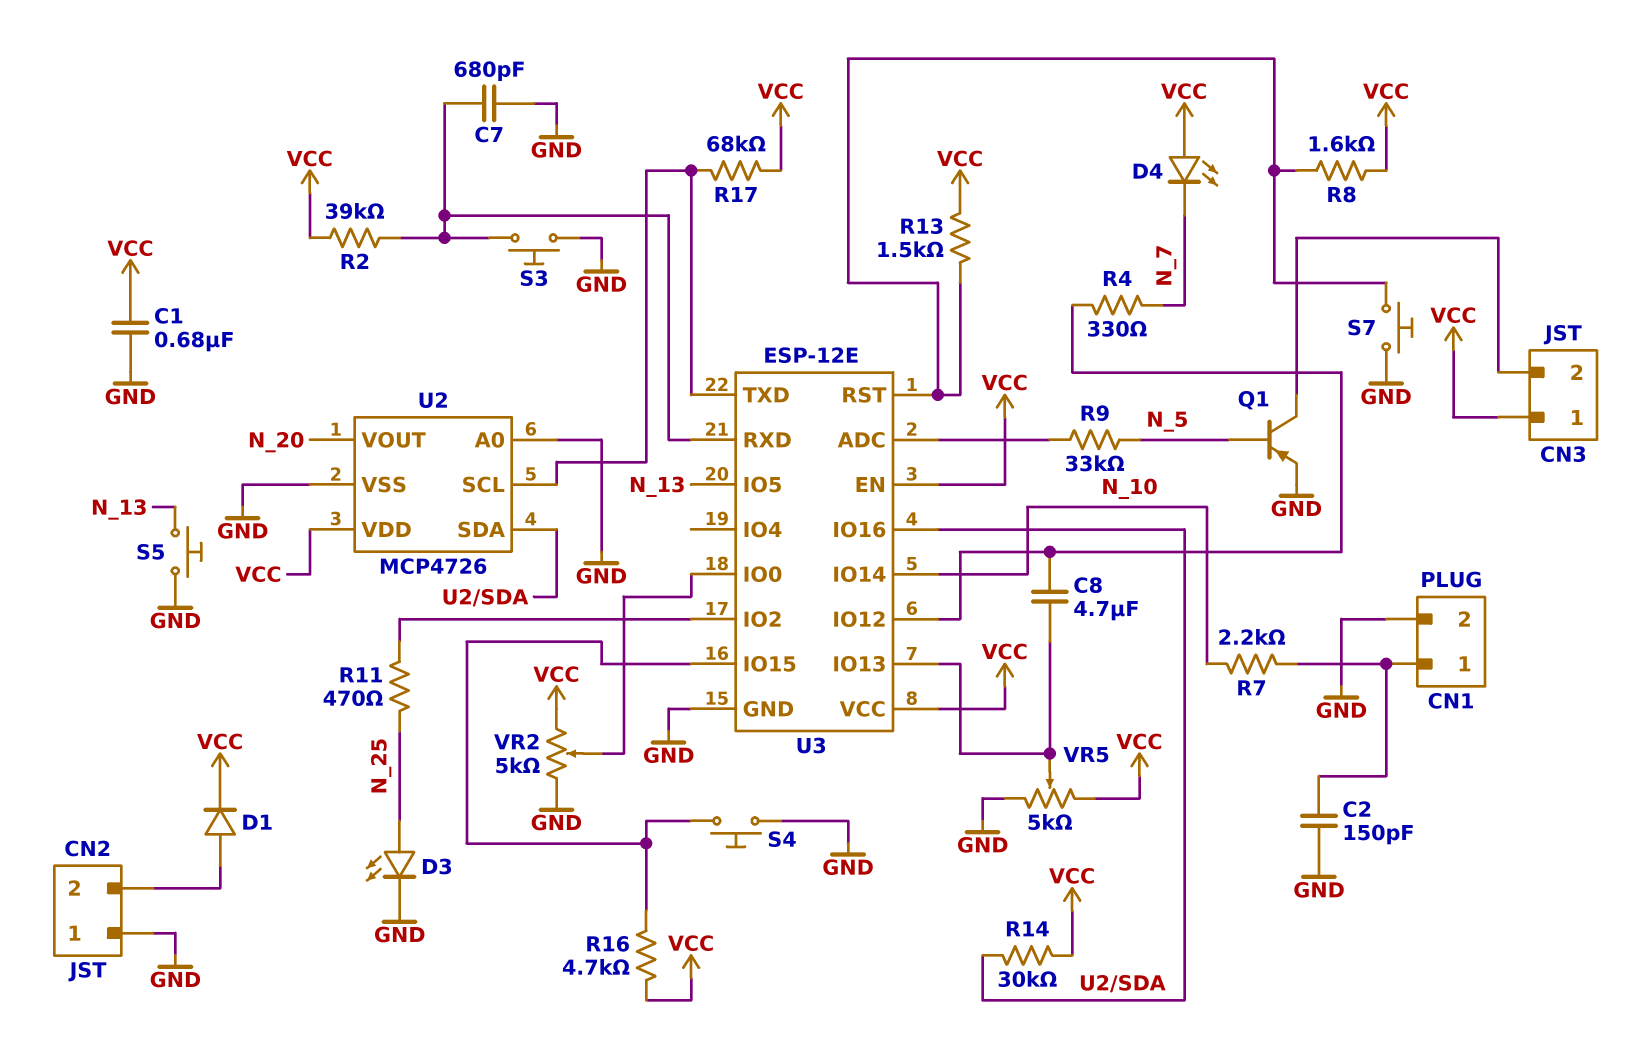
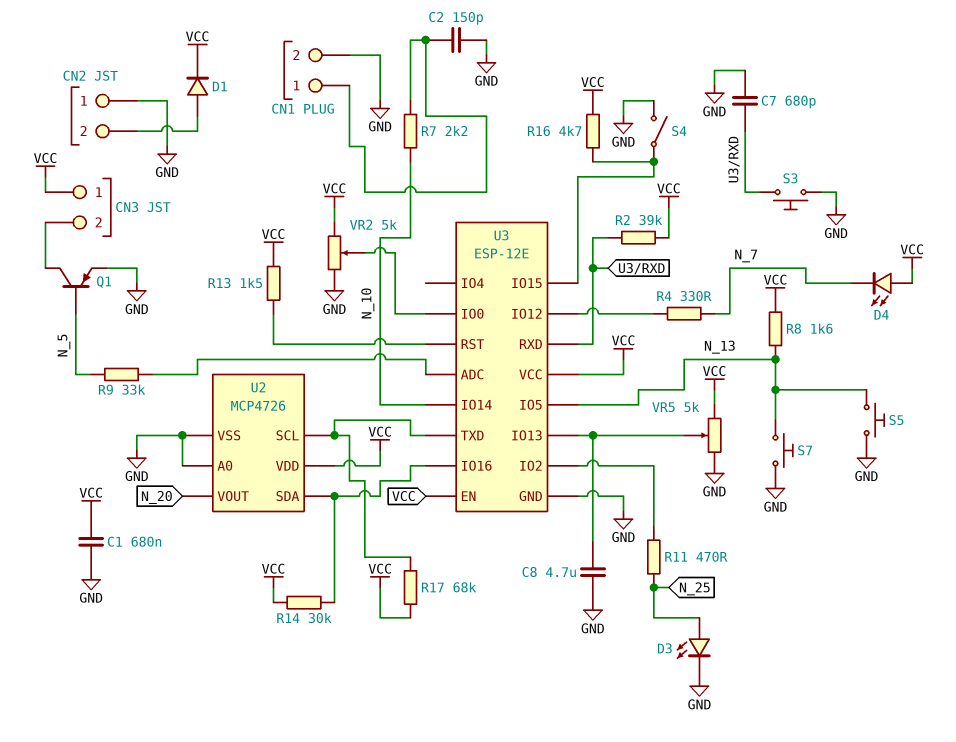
C8: 4.7uF (U3/IO12, U3/IO13) -> 4.7uF (GND, U3/IO13)
R8: 1.6k (U3/RST, VCC) -> 1.6k (N_13, VCC)
S4: button (GND, U3/IO15) -> switch (GND, U3/IO15)
S7: button (GND, U3/RST) -> button (GND, N_13)

